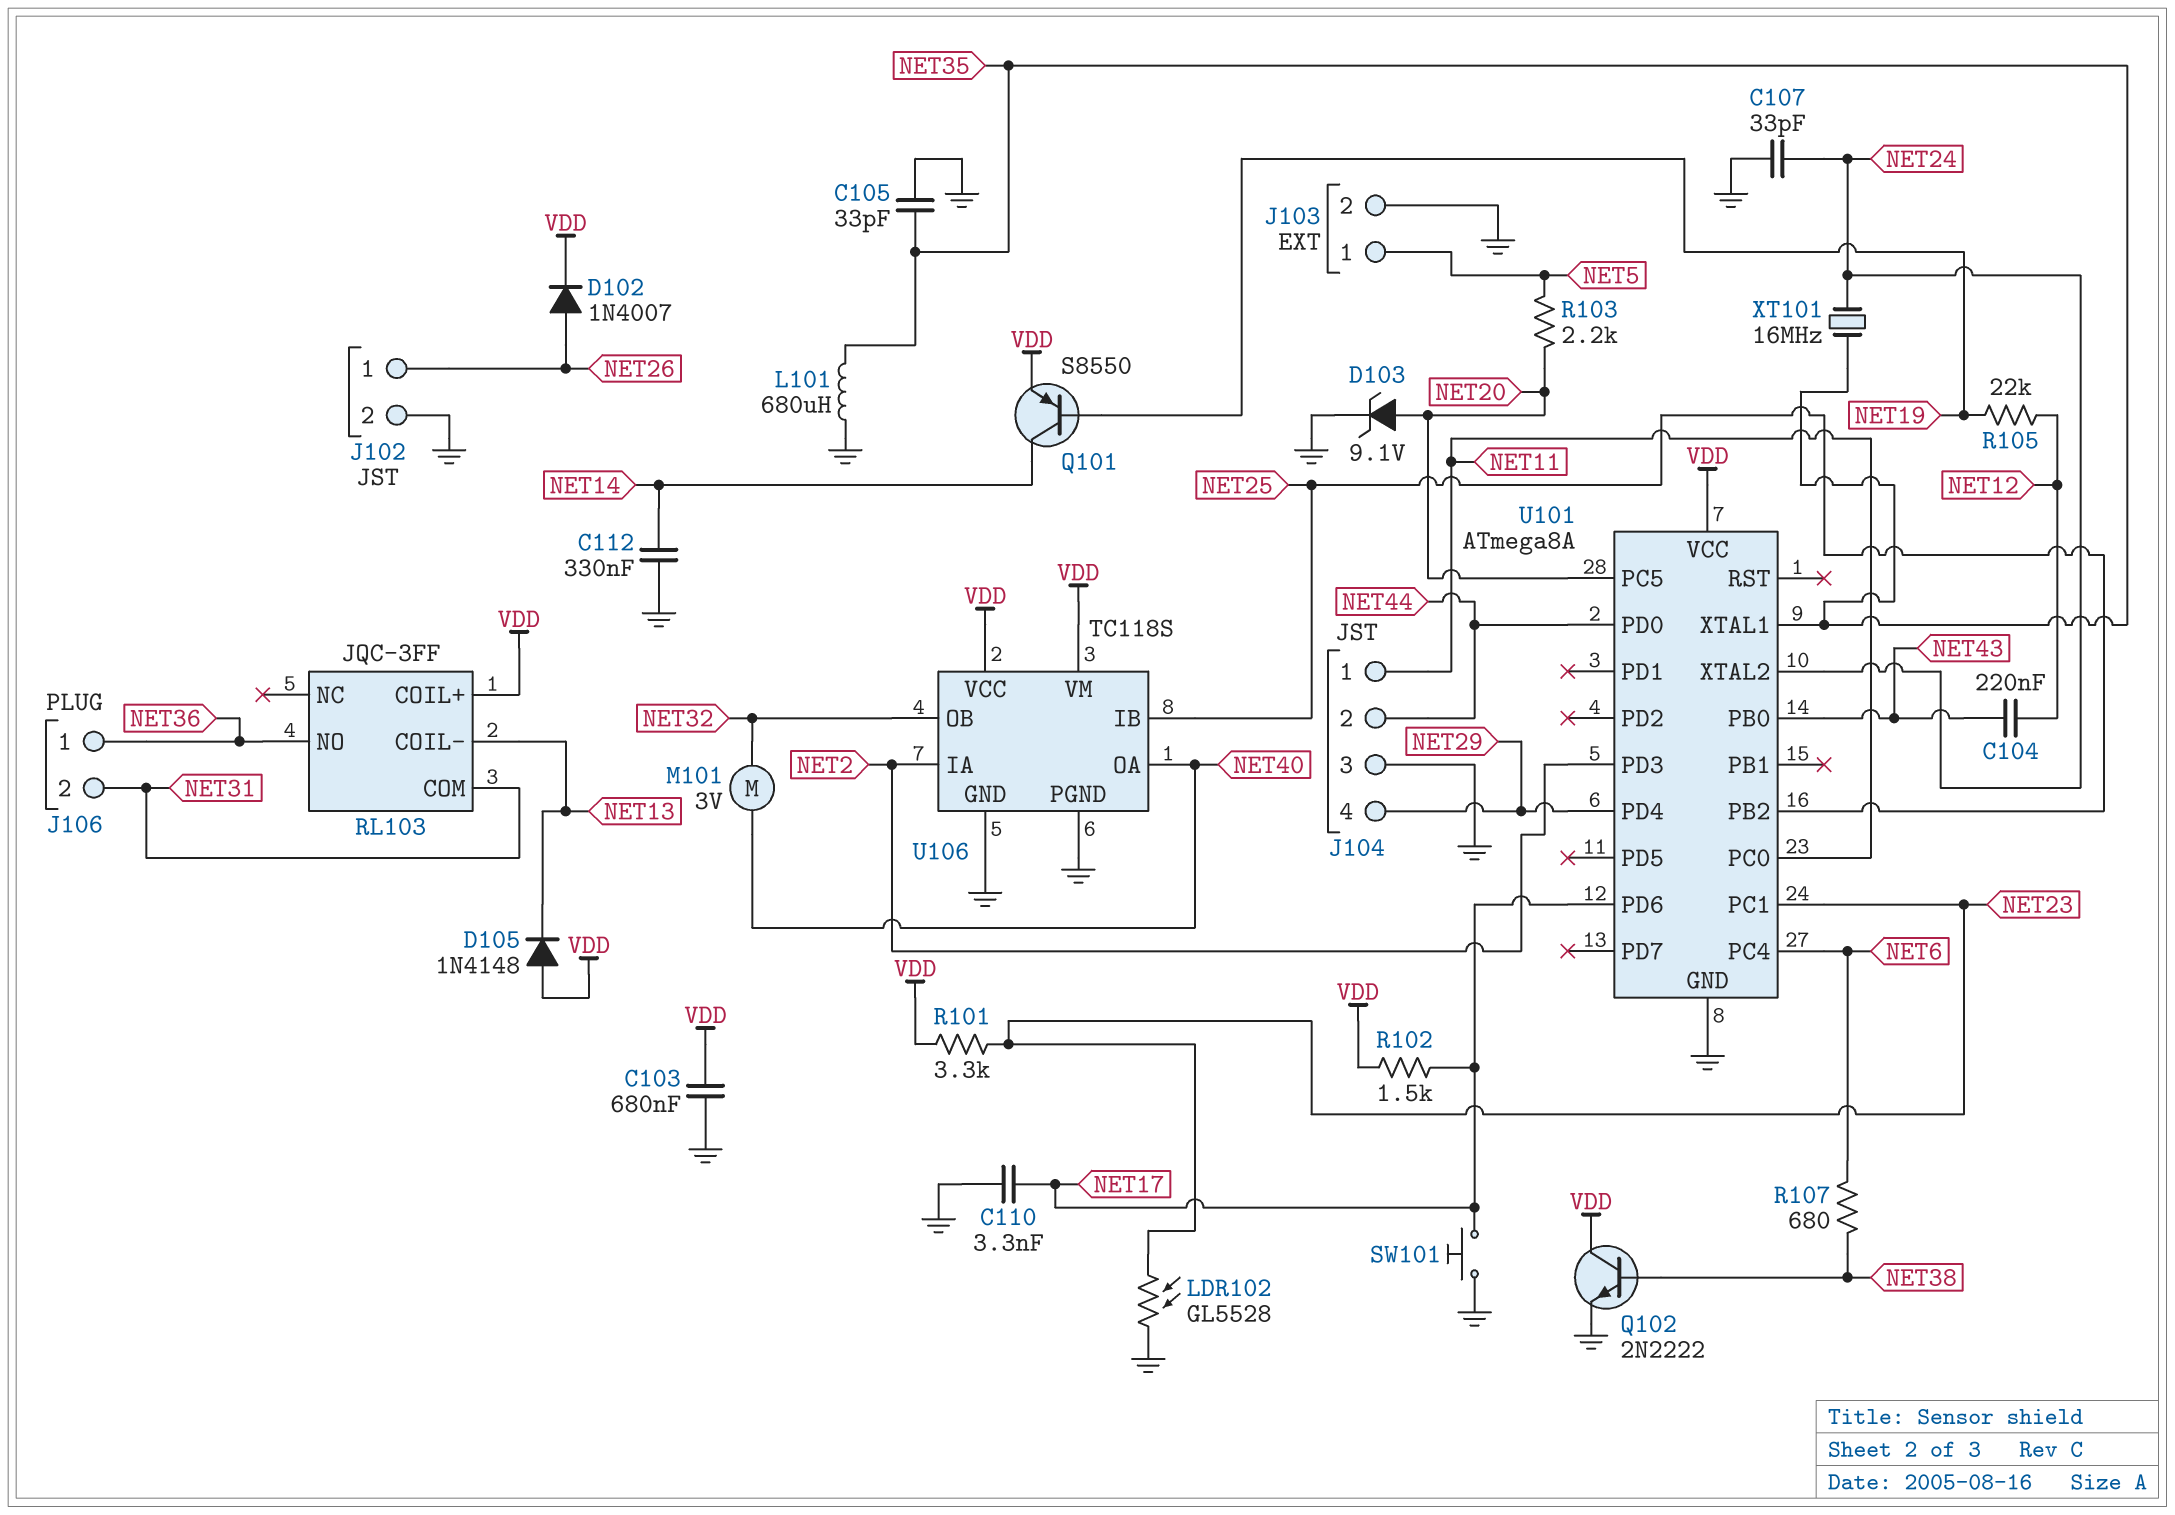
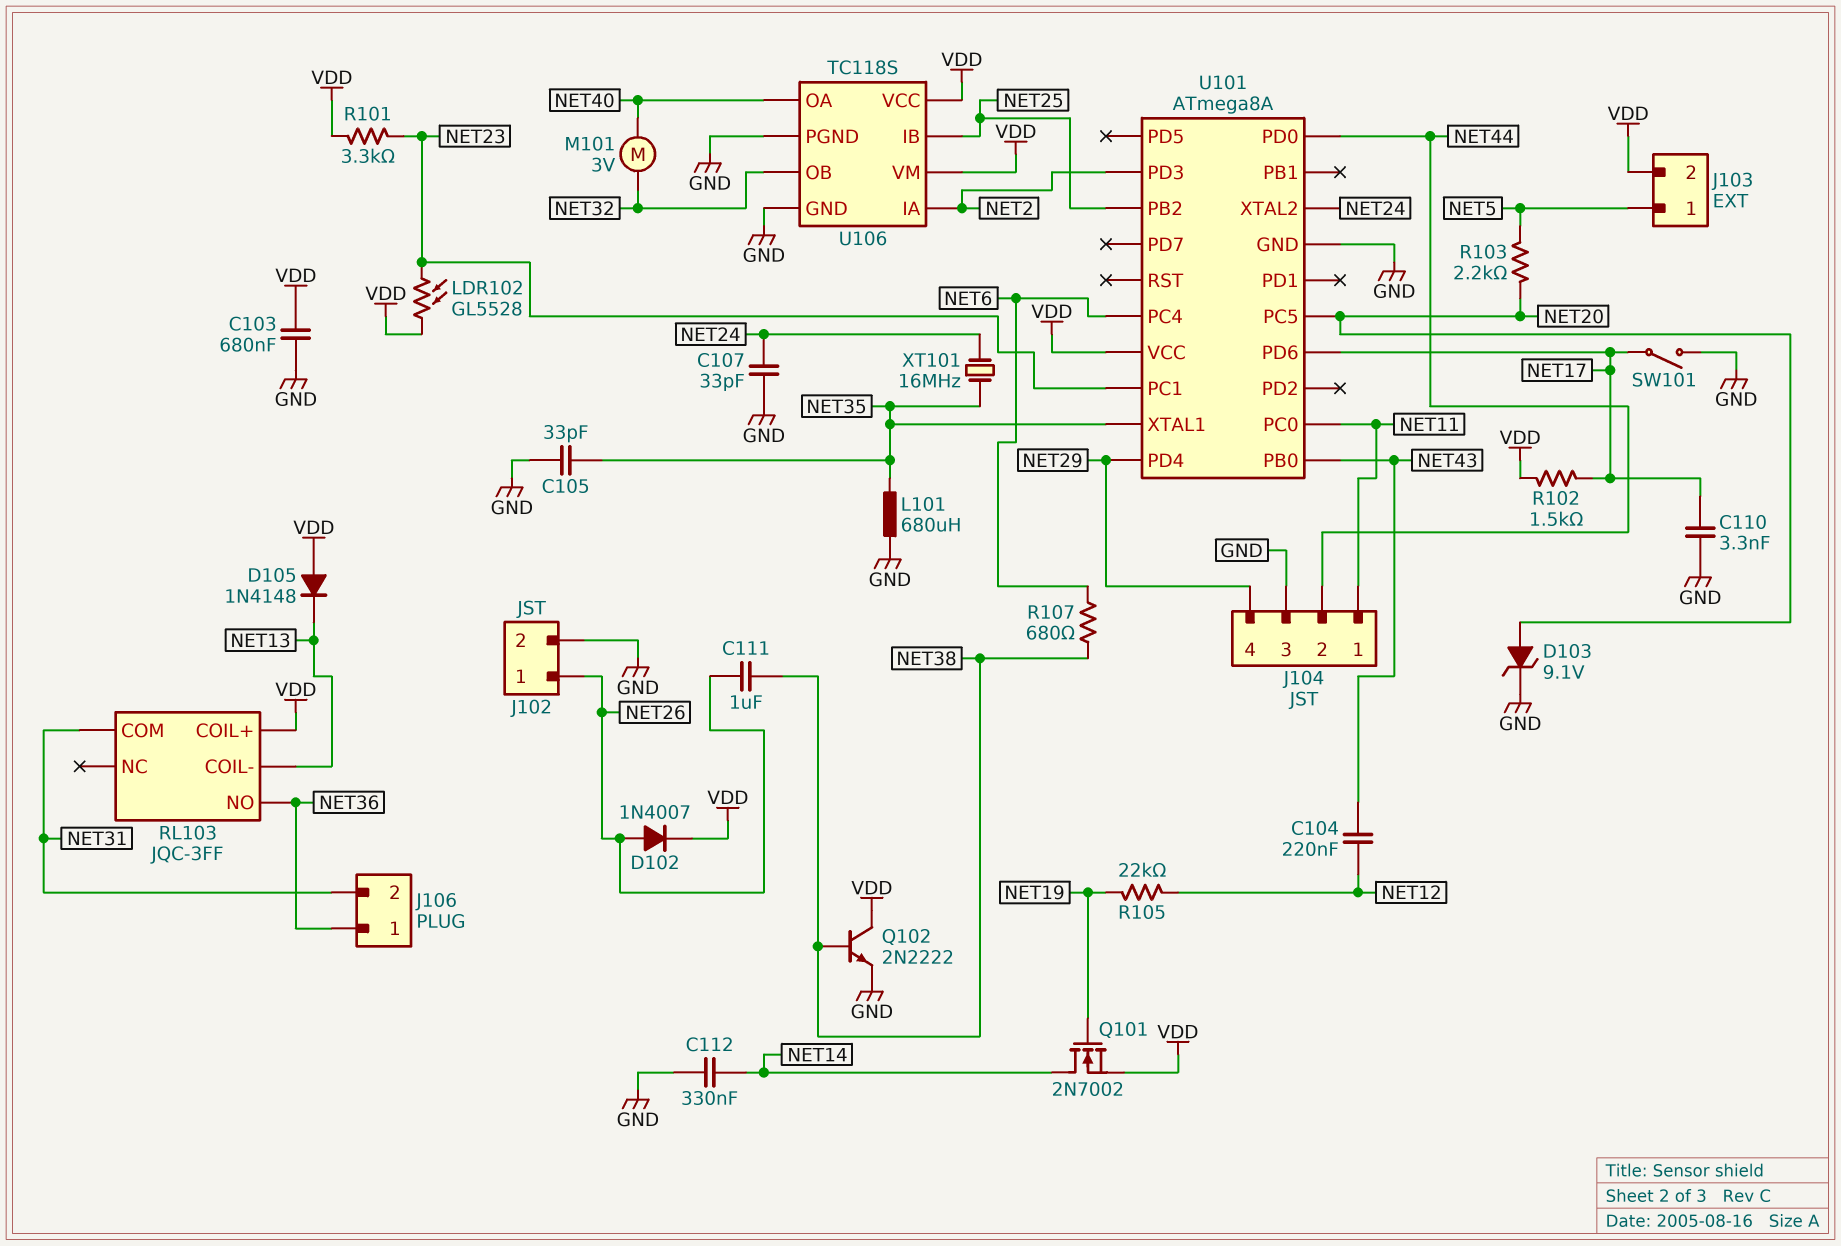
C111: none -> 1uF (NET26, NET38)
J103 pin 2: GND -> VDD
LDR102: GL5528 (GND, NET23) -> GL5528 (NET23, VDD)
Q101: PNP S8550 (B NET19, C NET14, E VDD) -> NMOS 2N7002 (G NET19, D NET14, S VDD)
SW101: button (GND, NET17) -> switch (GND, NET17)

